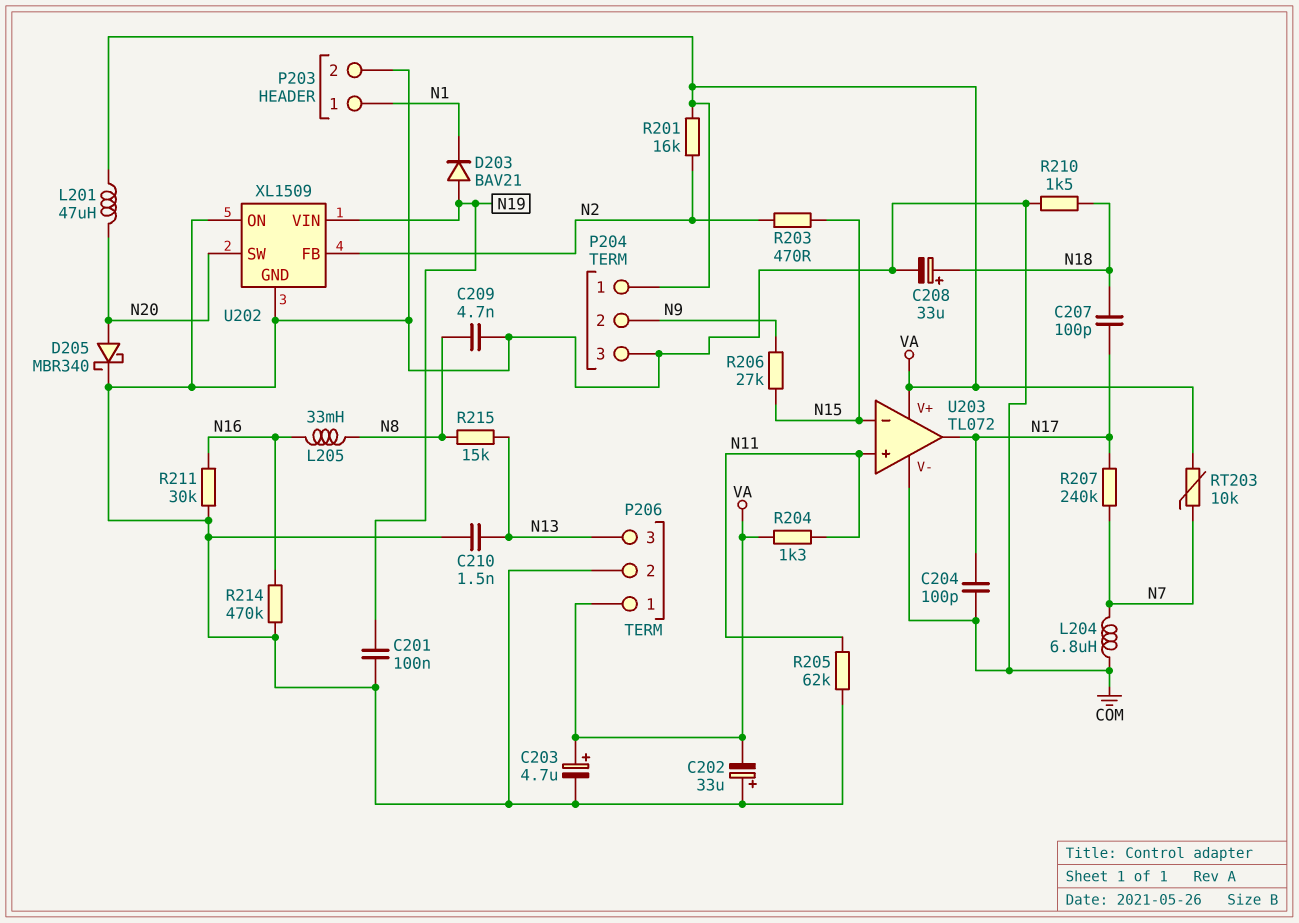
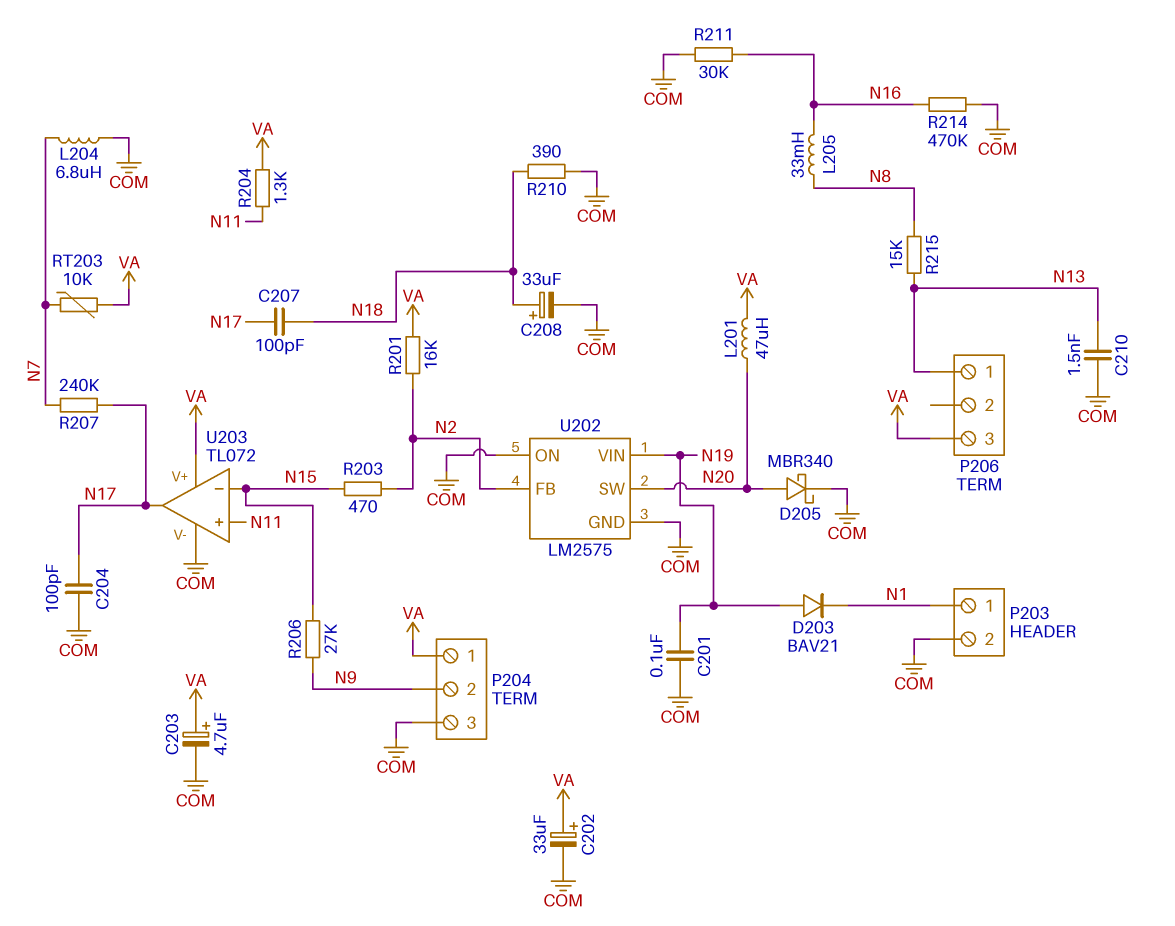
C202: 33uF (plus COM, minus VA) -> 33uF (plus VA, minus COM)
C209: 4.7nF (COM, N8) -> none
P206 pin 1: VA -> N13
P206 pin 2: COM -> none
P206 pin 3: N13 -> VA
R205: 62k (COM, N11) -> none
R210: 1.5k (COM, N18) -> 390 (COM, N18)
U202: XL1509 -> LM2575

